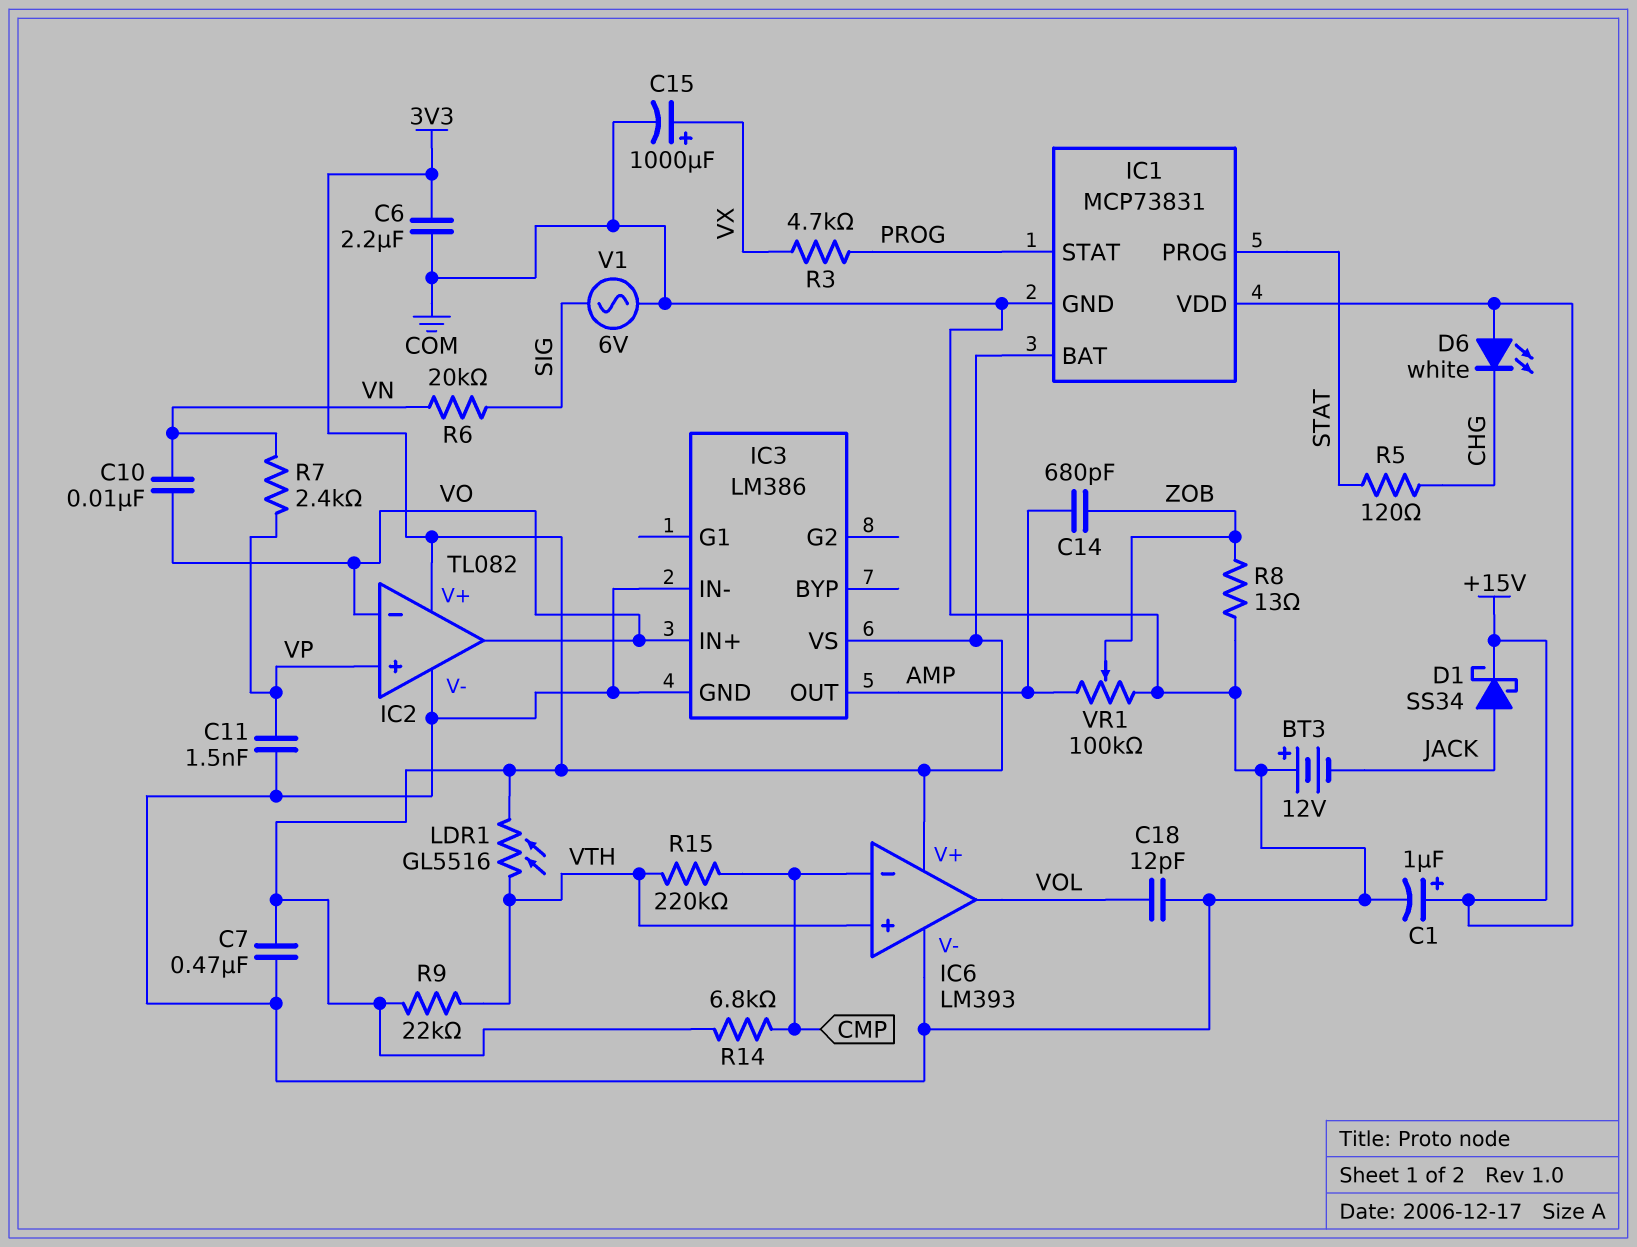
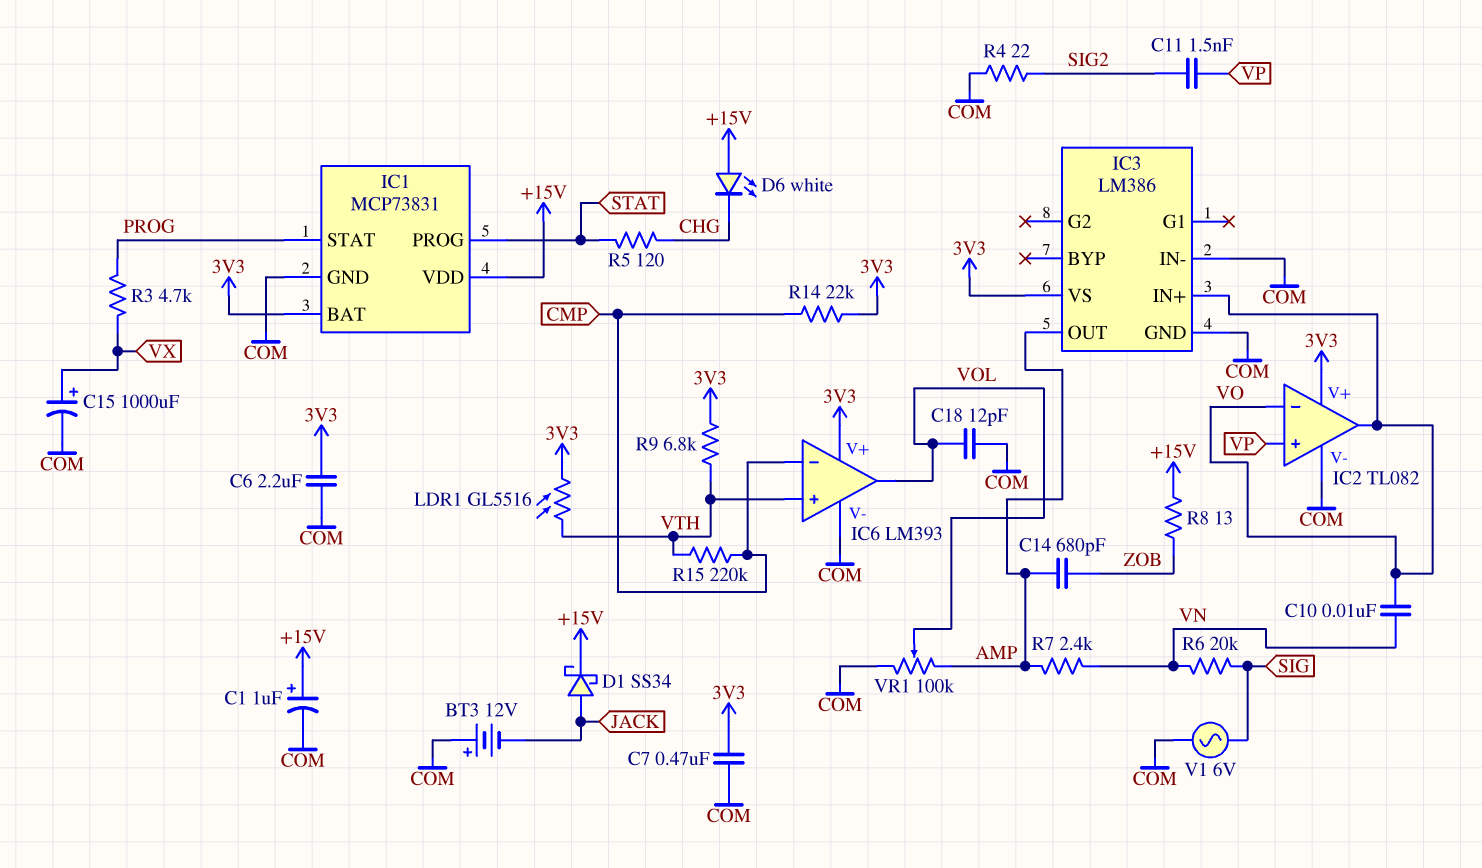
C11: 1.5nF (COM, VP) -> 1.5nF (SIG2, VP)
R4: none -> 22 (COM, SIG2)
R7: 2.4k (VN, VP) -> 2.4k (AMP, VN)
R8: 13 (COM, ZOB) -> 13 (+15V, ZOB)
R9: 22k (3V3, VTH) -> 6.8k (3V3, VTH)
R14: 6.8k (3V3, CMP) -> 22k (3V3, CMP)
VR1: 100k (AMP, COM, wiper ZOB) -> 100k (AMP, COM, wiper VOL)

